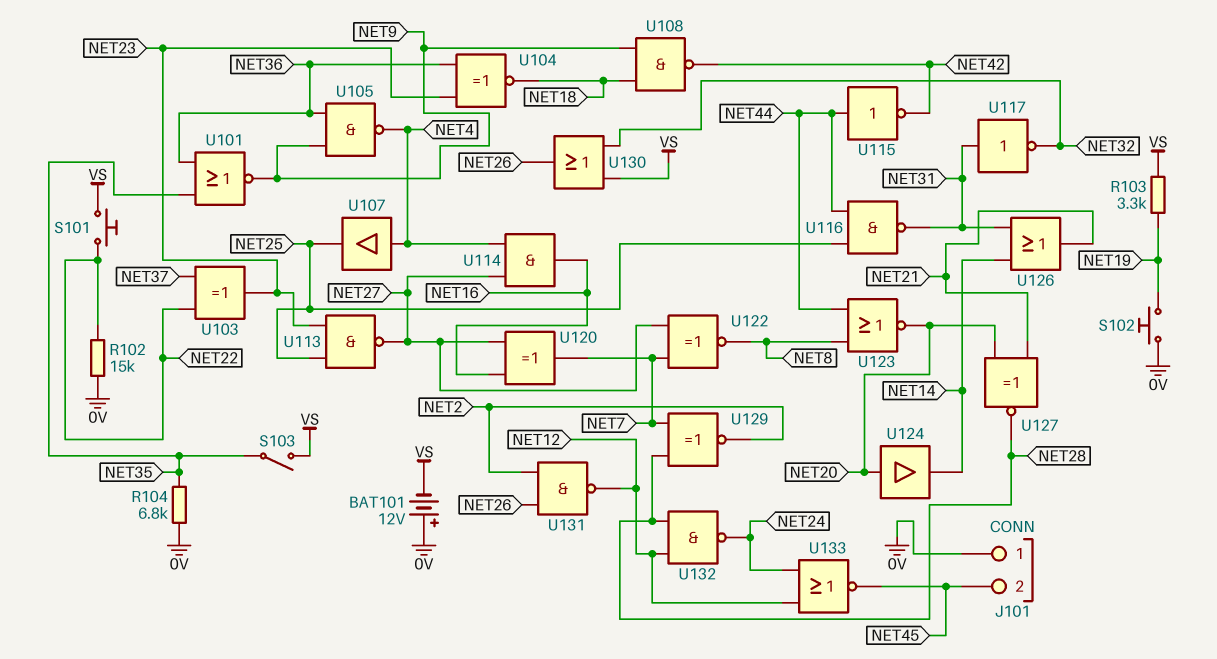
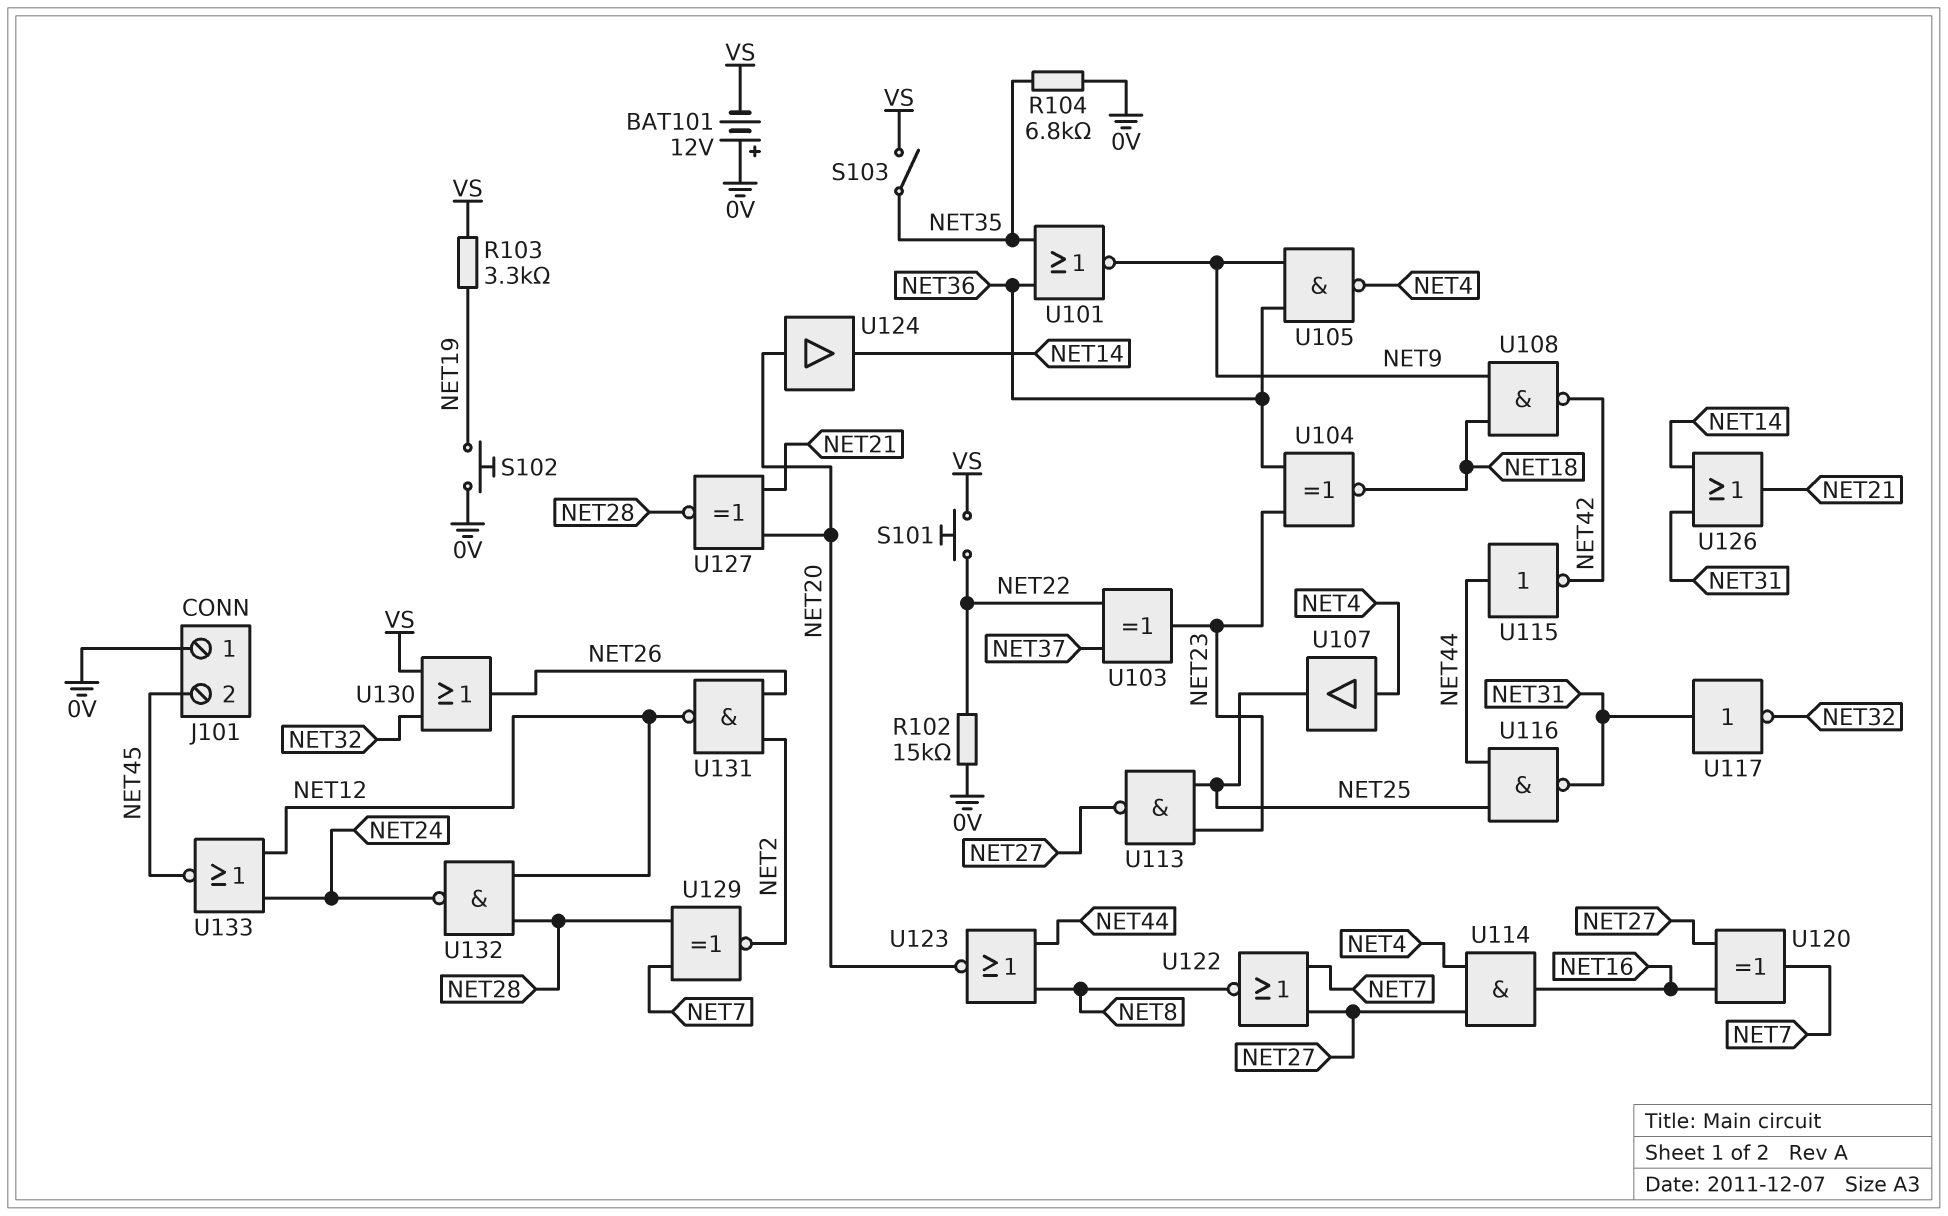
U122: XNOR (in NET7, in NET27, out NET8) -> NOR (in NET7, in NET27, out NET8)

